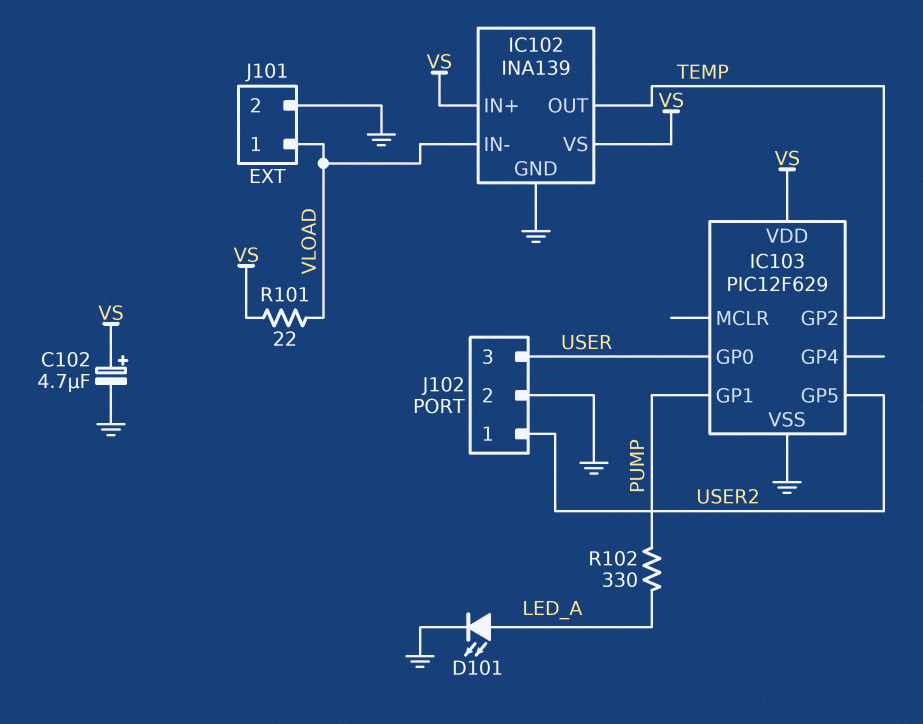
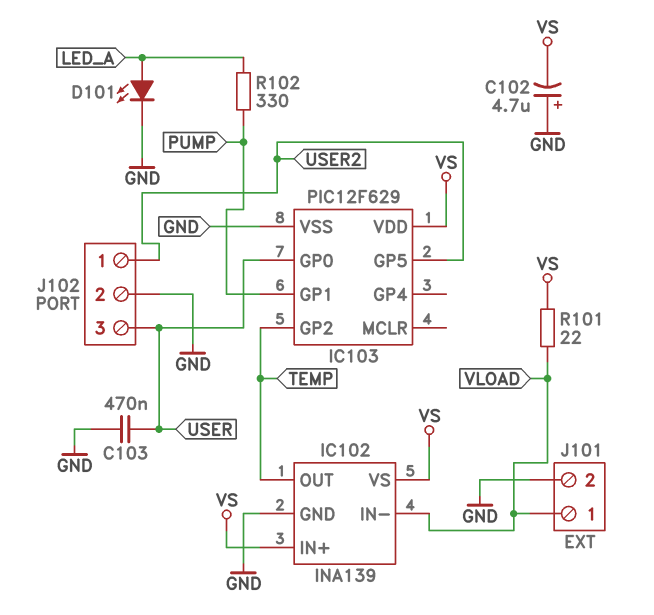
C102: 4.7uF (plus VS, minus GND) -> 4.7uF (plus GND, minus VS)
C103: none -> 470nF (GND, USER)

